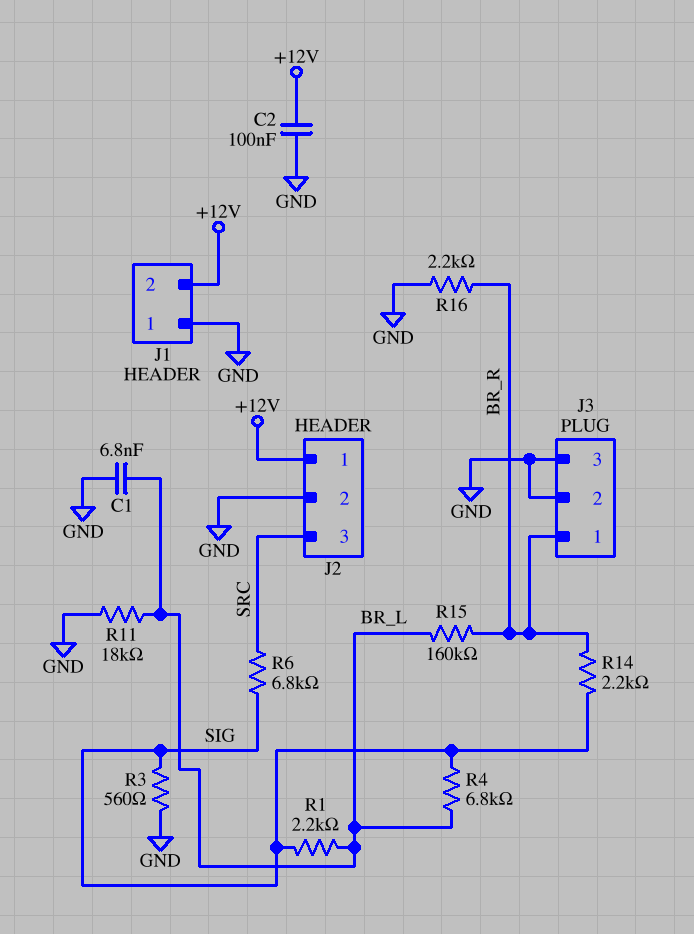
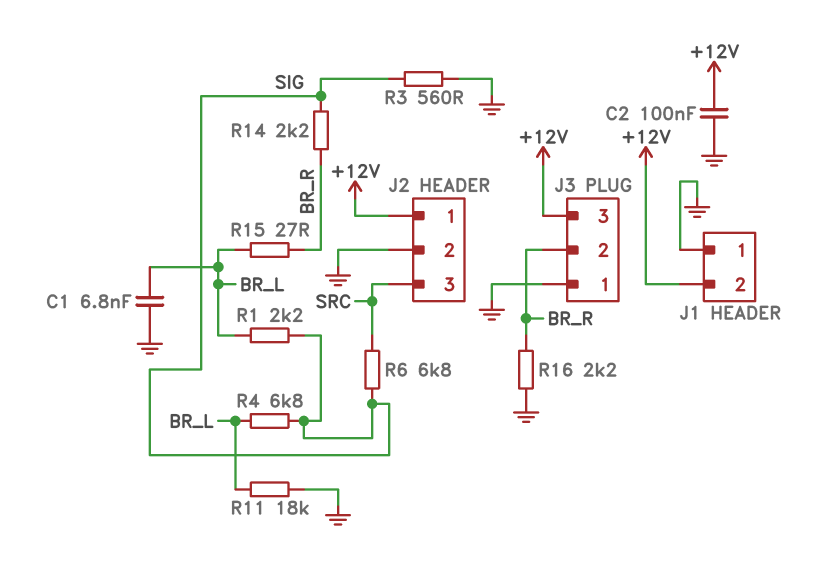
J3 pin 1: BR_R -> GND
J3 pin 2: GND -> BR_R
J3 pin 3: GND -> +12V
R15: 160k (BR_L, BR_R) -> 27 (BR_L, BR_R)

